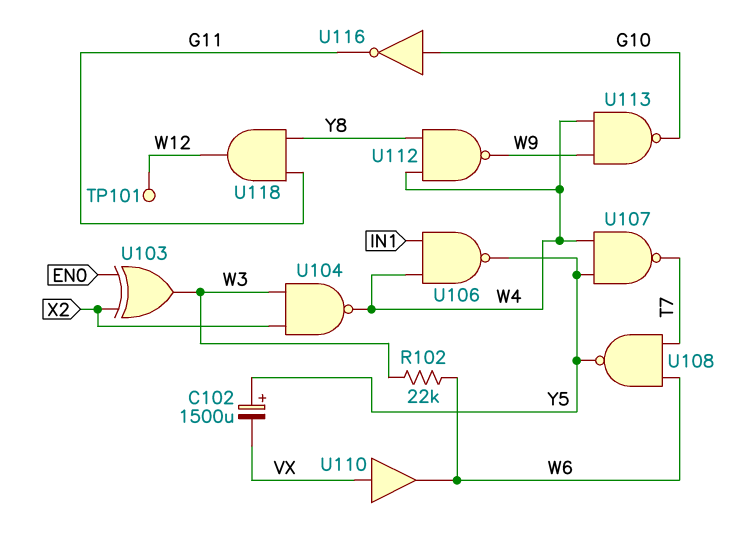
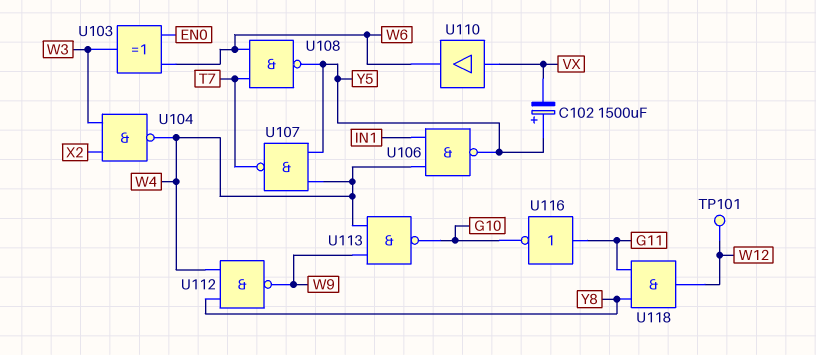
R102: 22k (W3, W6) -> none
U103: XOR (in EN0, in X2, out W3) -> XOR (in EN0, in W6, out W3)
U116: NOT (in G10, out G11) -> NOT (in G11, out G10)

